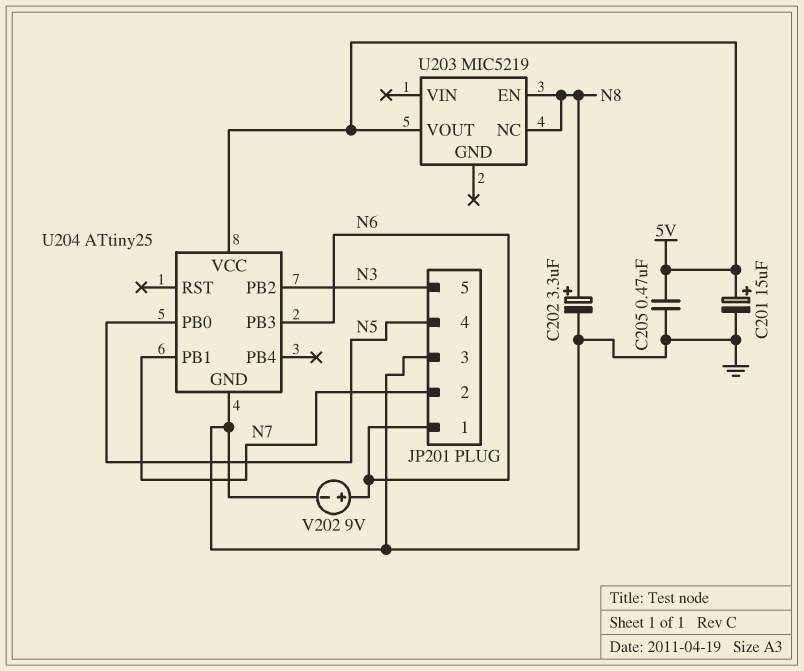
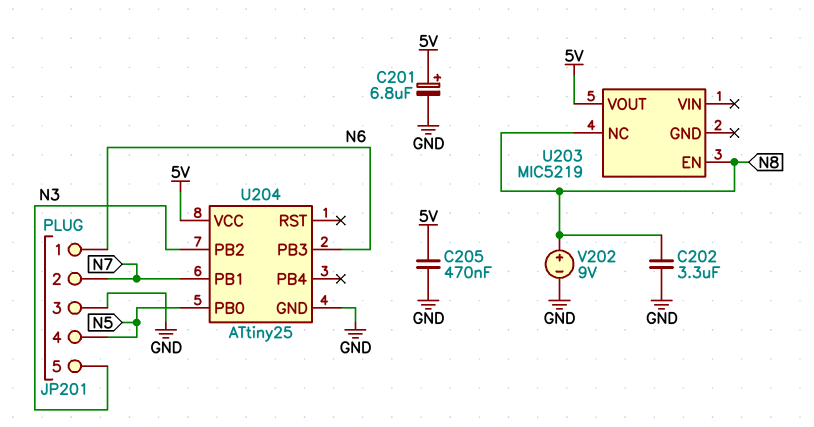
C201: 15uF (plus 5V, minus GND) -> 6.8uF (plus 5V, minus GND)
C202: 3.3uF (plus N8, minus GND) -> 3.3uF (GND, N8)
V202: 9V (plus N6, minus GND) -> 9V (plus N8, minus GND)

